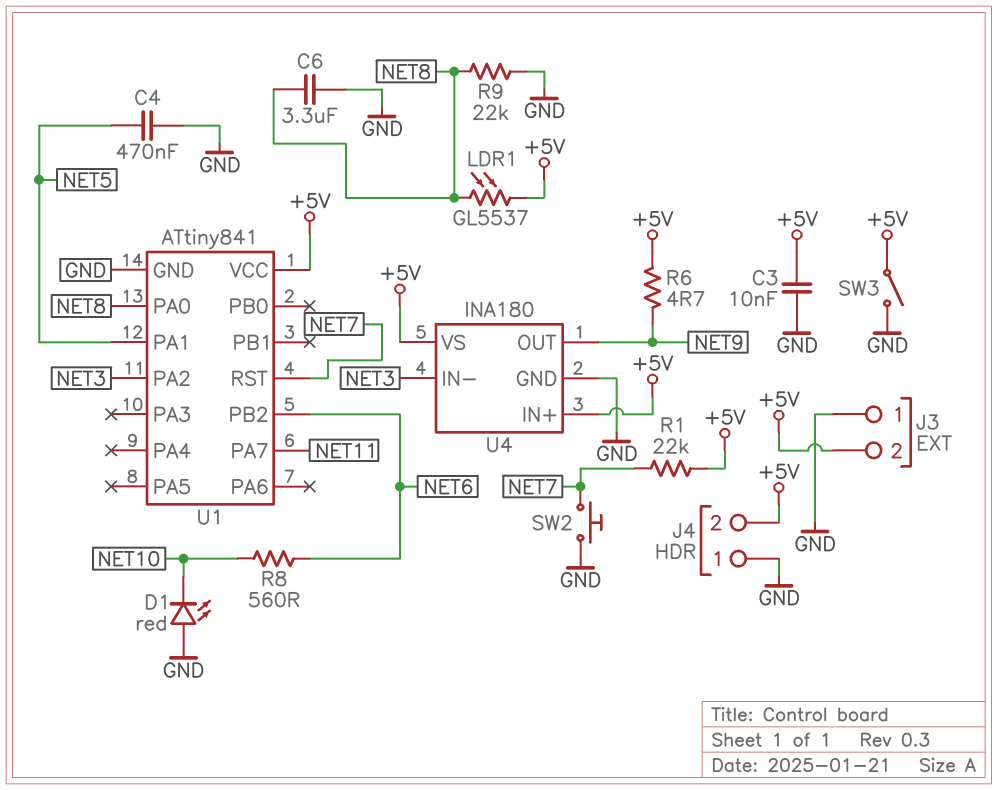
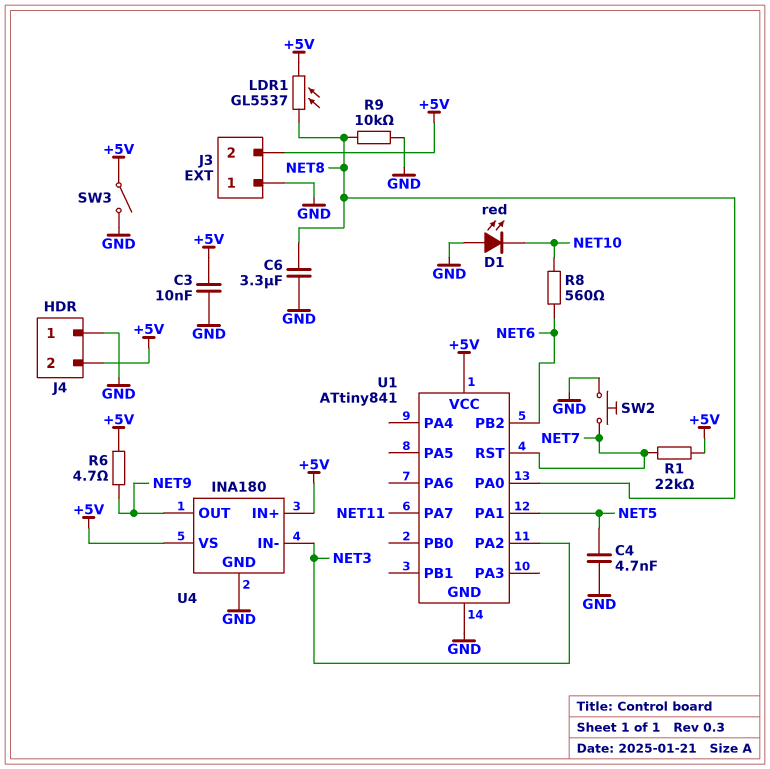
C4: 470nF (GND, NET5) -> 4.7nF (GND, NET5)
R9: 22k (GND, NET8) -> 10k (GND, NET8)

